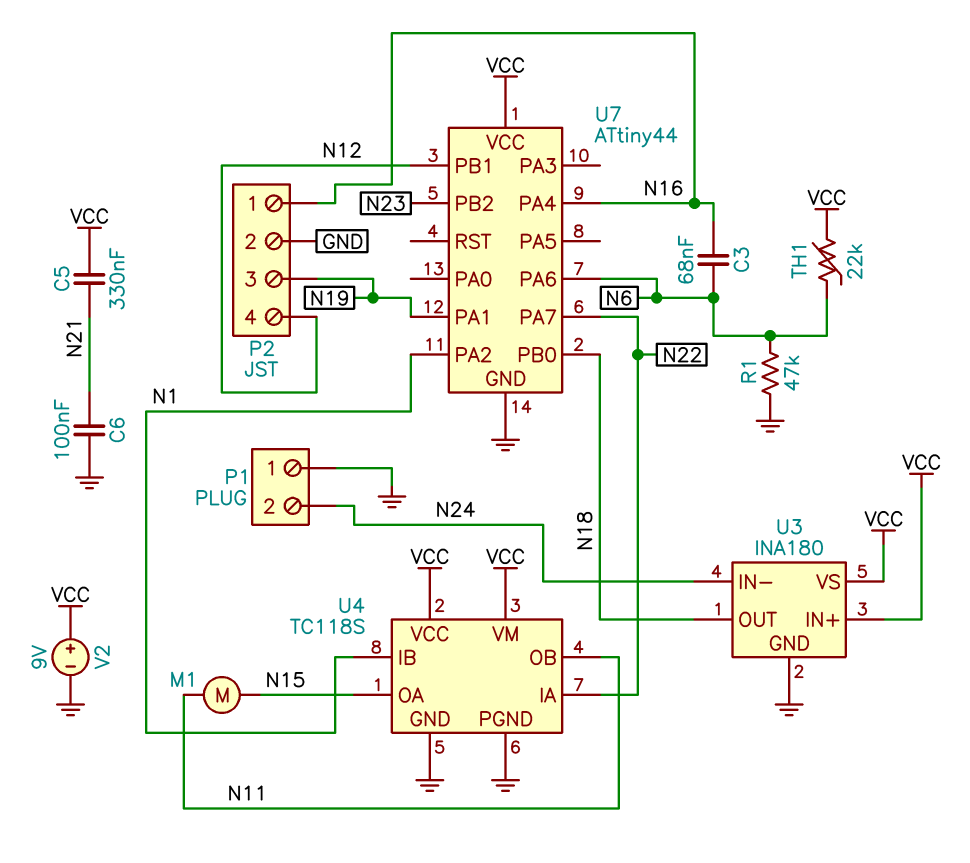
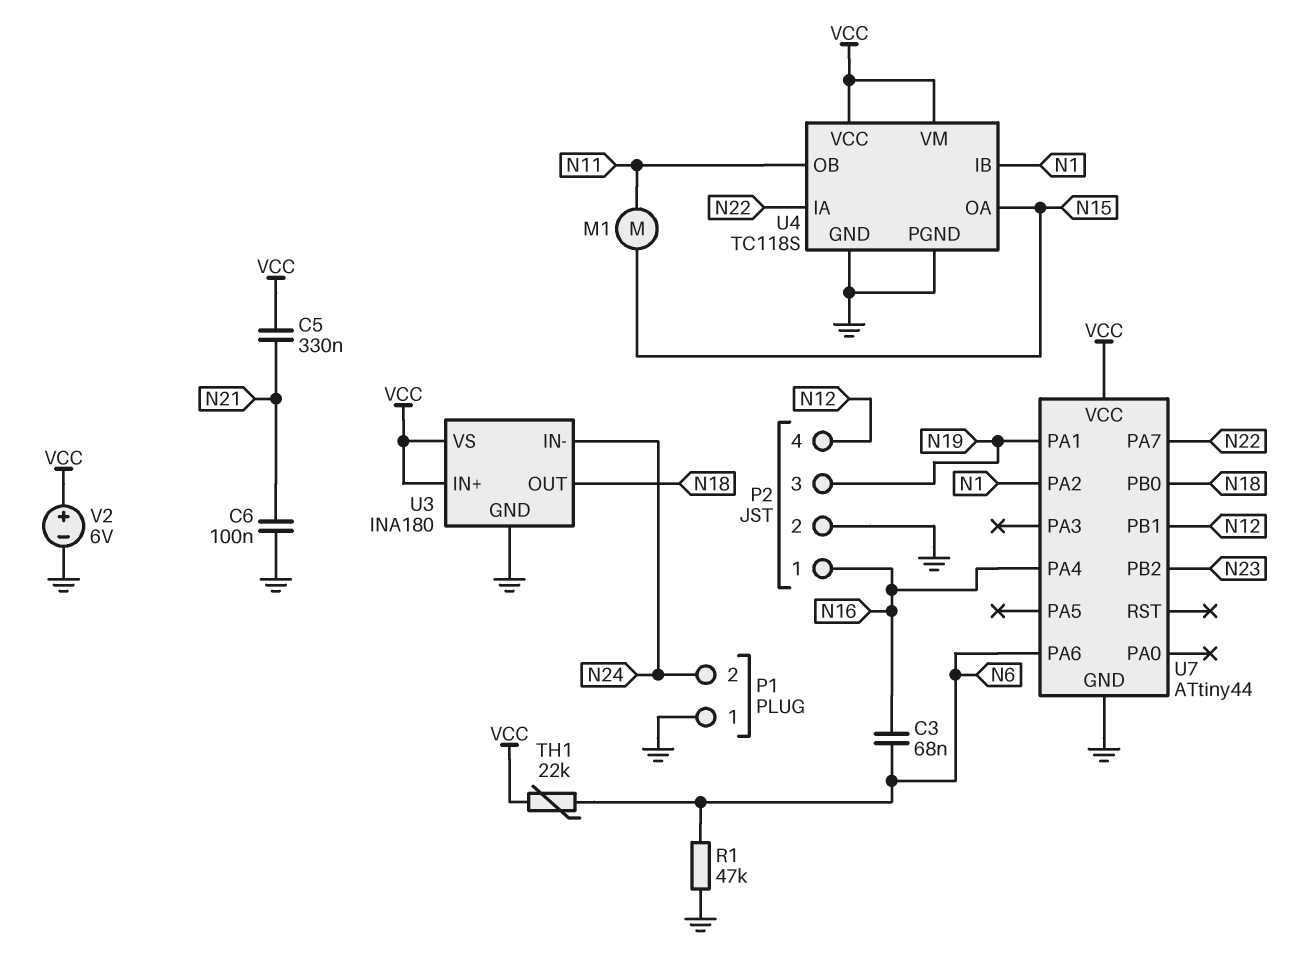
V2: 9V (plus VCC, minus GND) -> 6V (plus VCC, minus GND)

